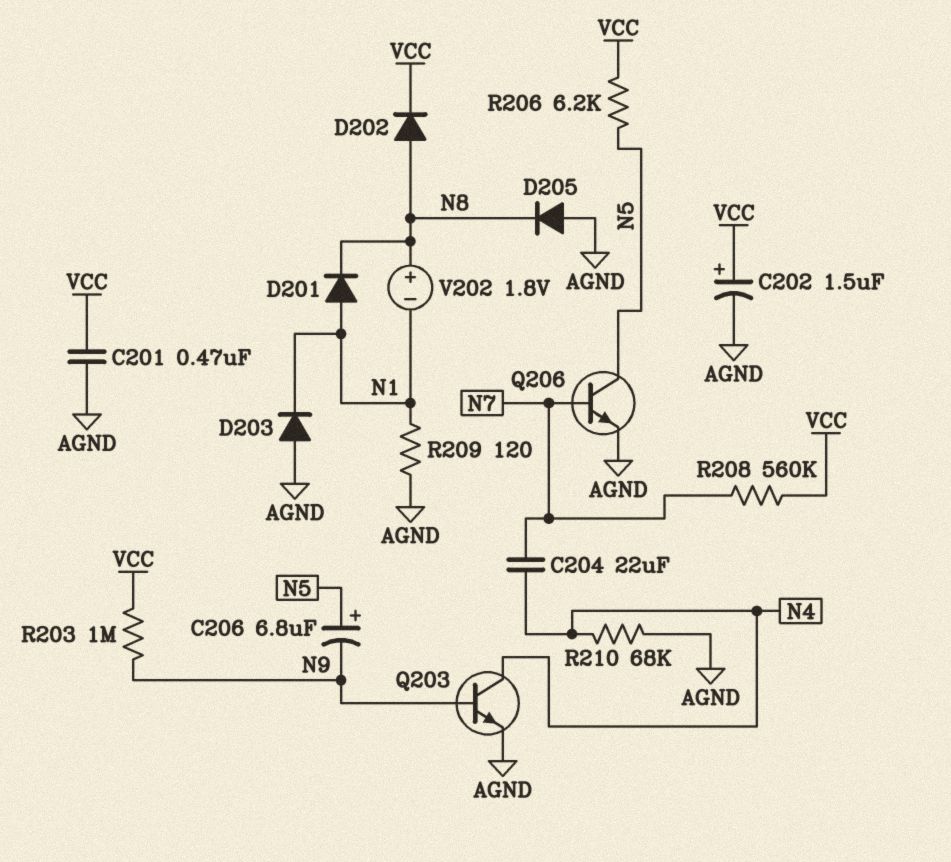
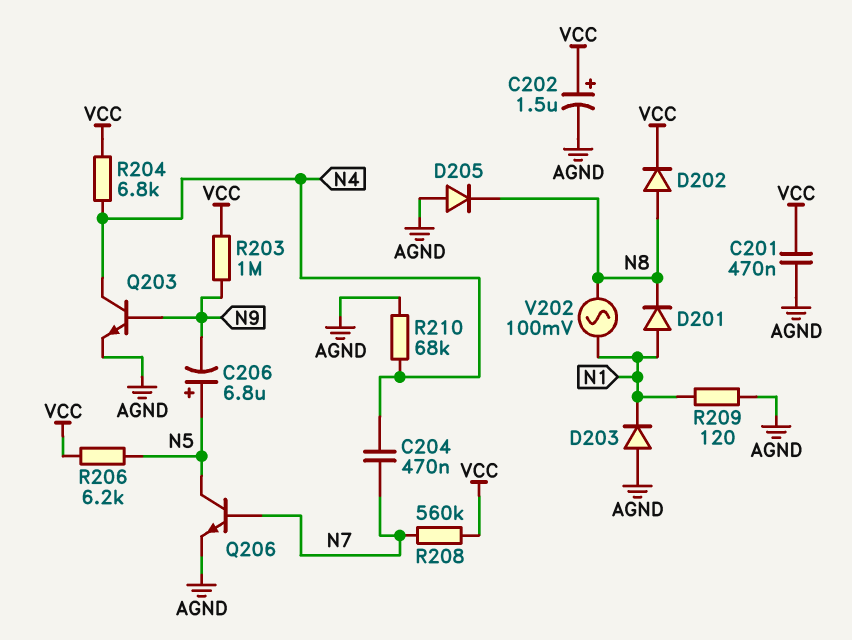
C204: 22uF (N4, N7) -> 470nF (N4, N7)
R204: none -> 6.8k (N4, VCC)
V202: 1.8V (plus N8, minus N1) -> AC 100mV (N1, N8)

